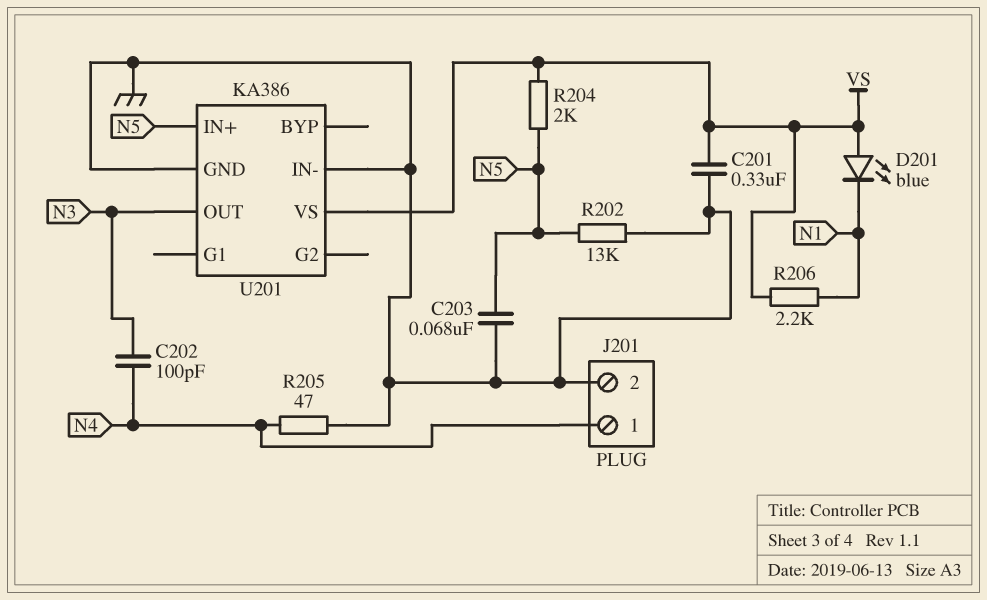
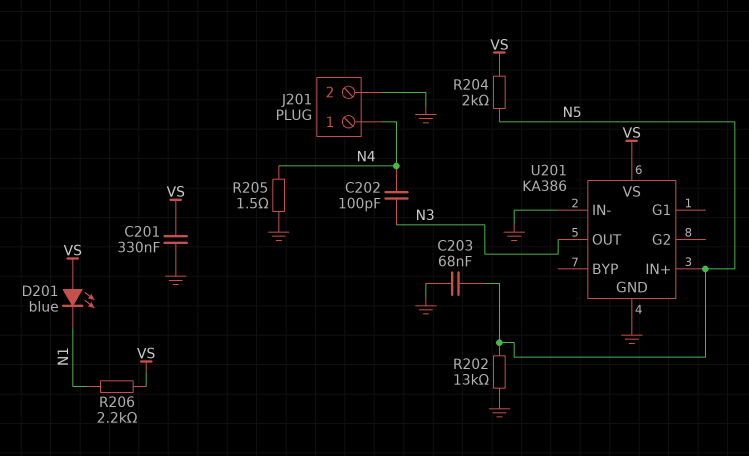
R205: 47 (GND, N4) -> 1.5 (GND, N4)

